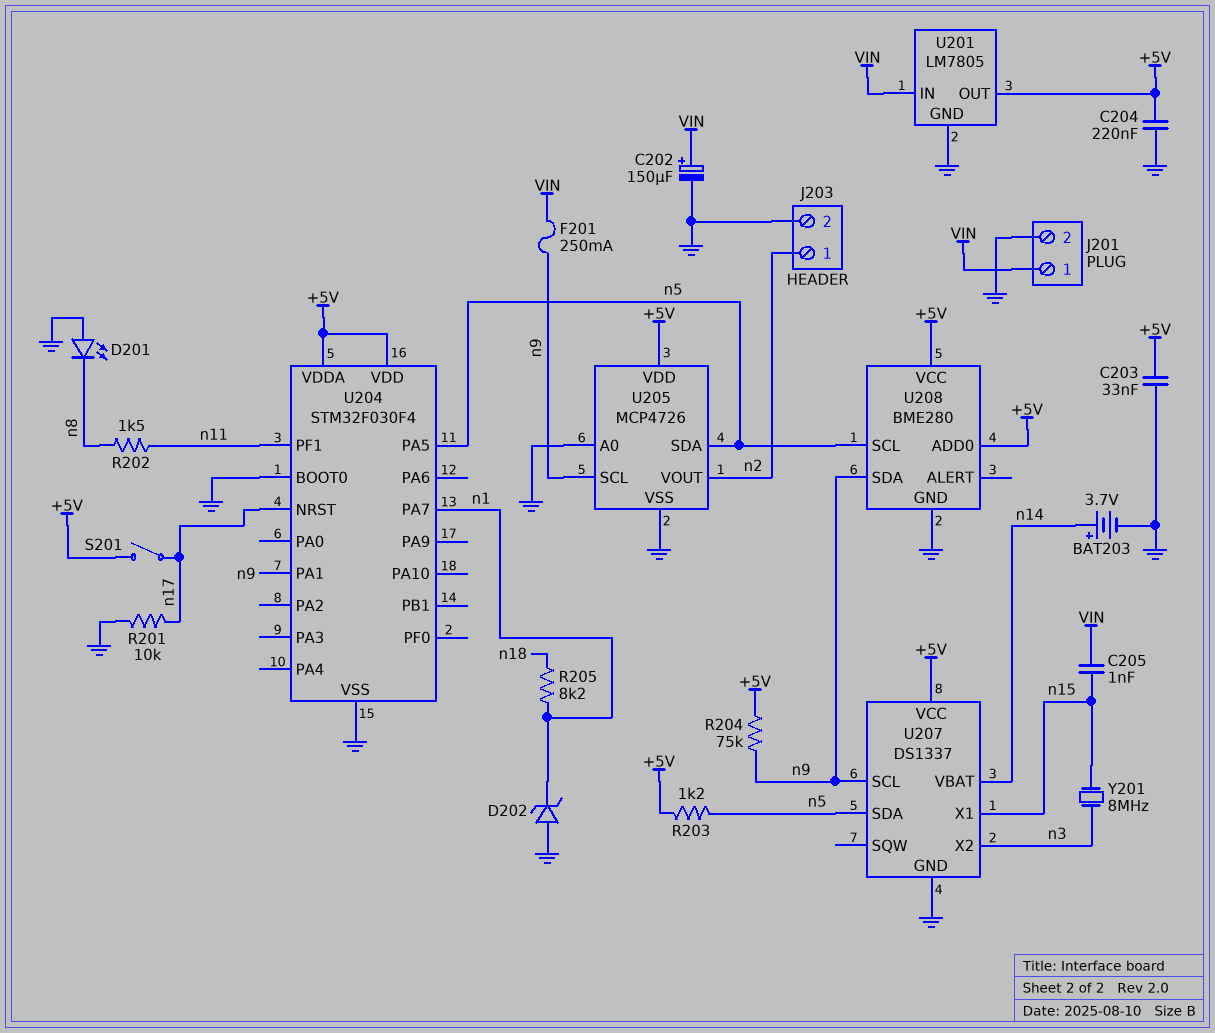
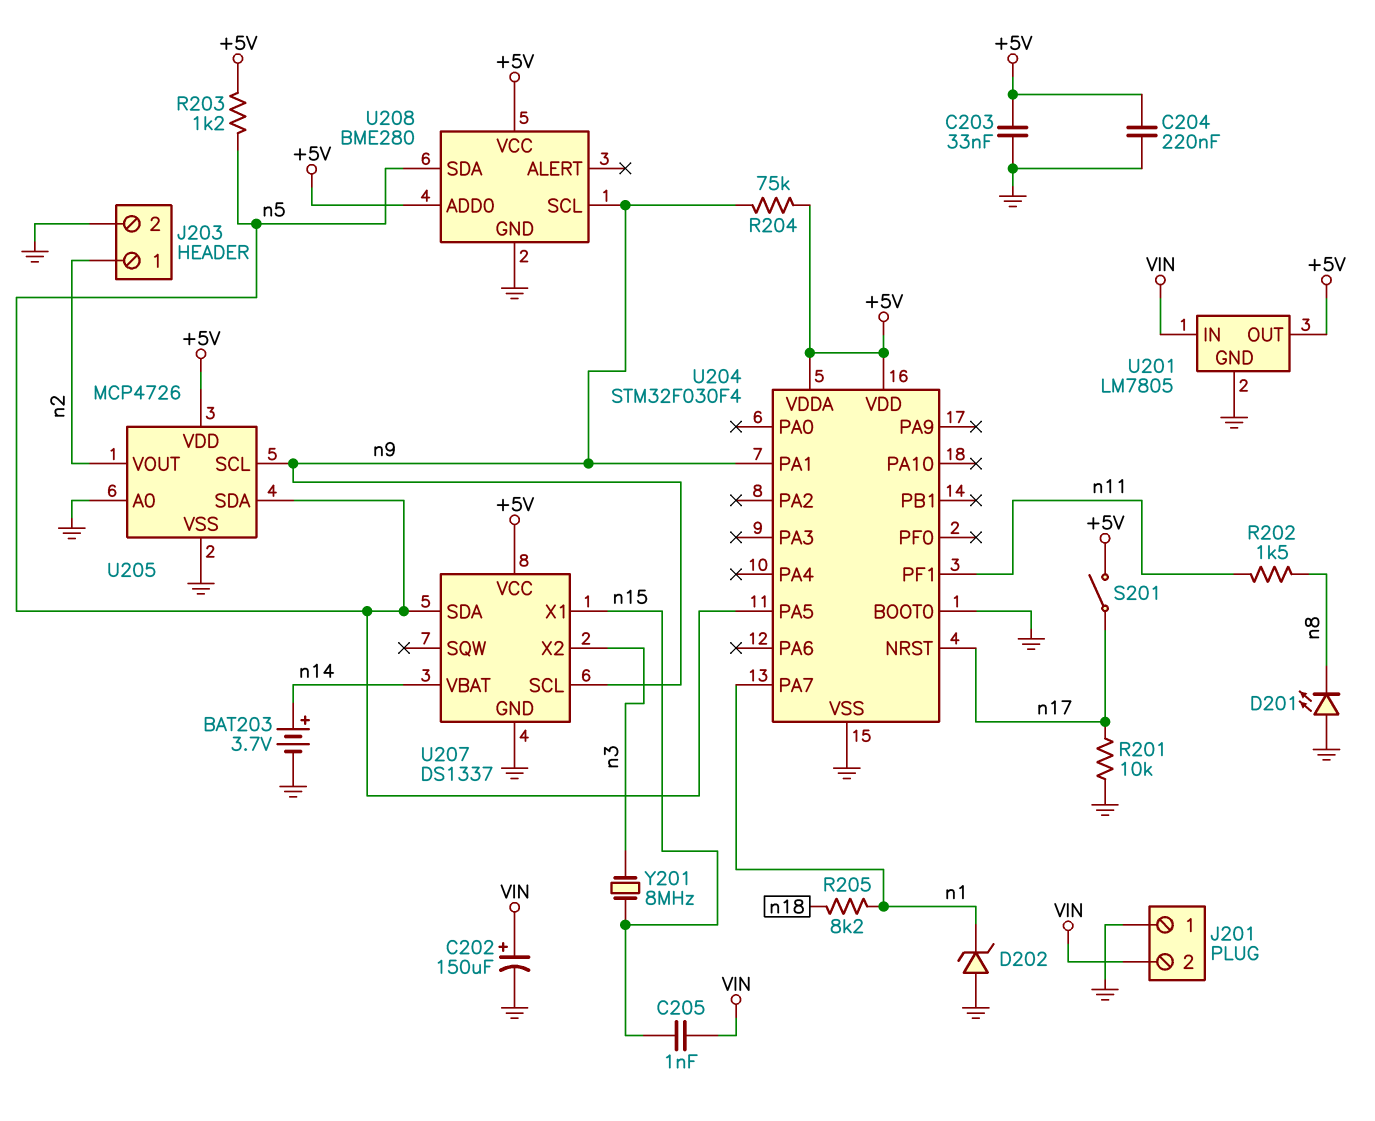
F201: 250mA (VIN, n9) -> none
J201 pin 1: VIN -> GND
J201 pin 2: GND -> VIN
U208 pin SCL: n5 -> n9
U208 pin SDA: n9 -> n5

